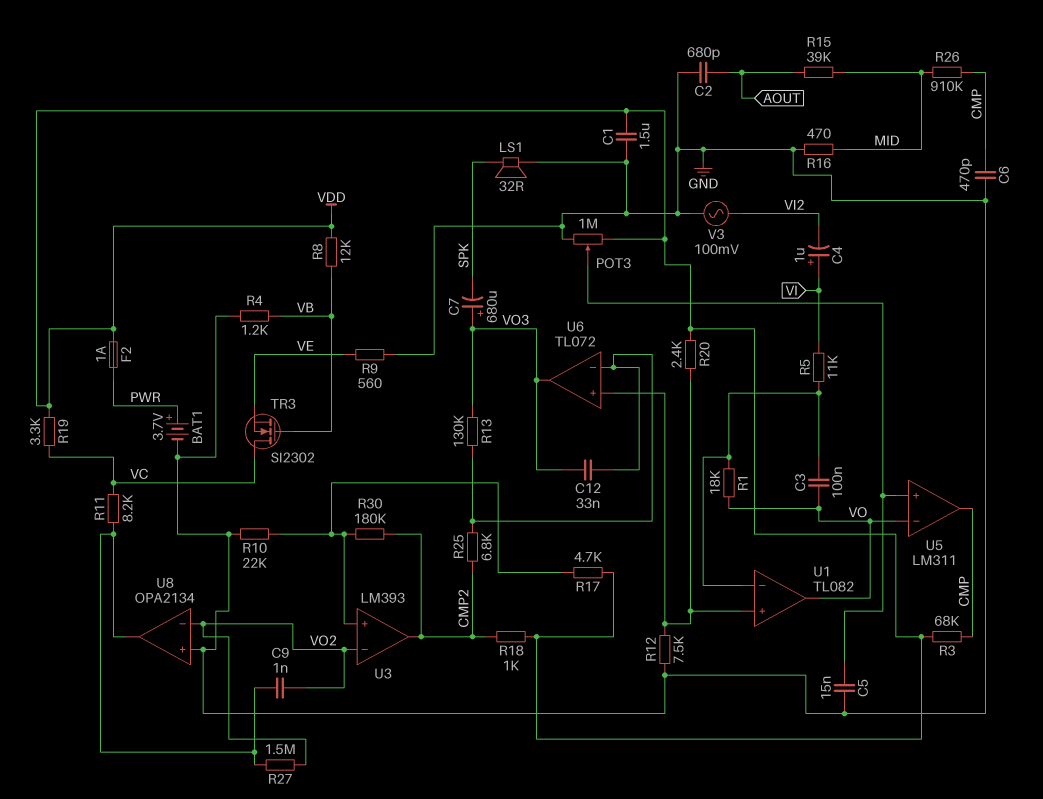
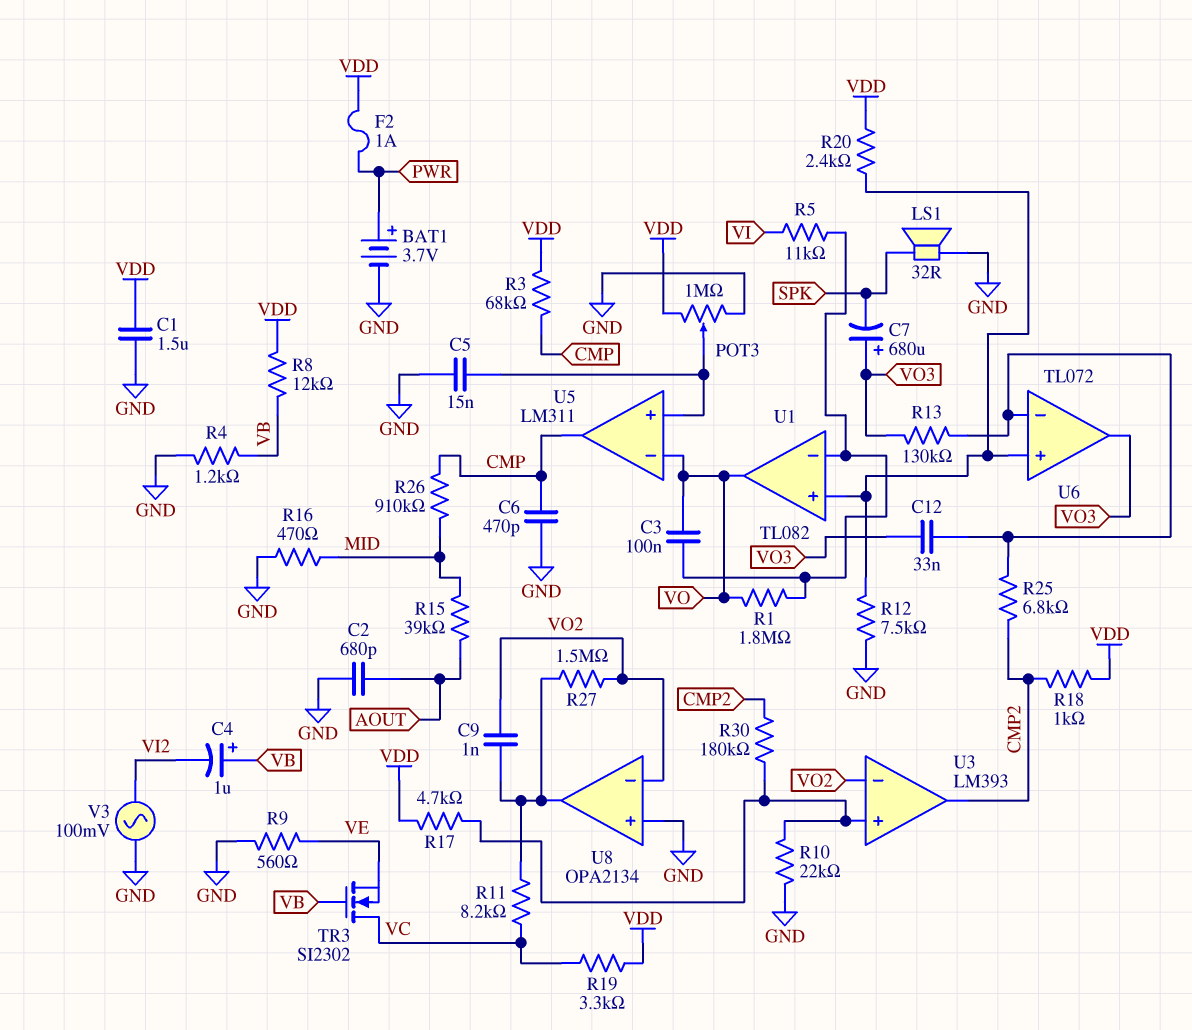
C4: 1uF (plus VI, minus VI2) -> 1uF (plus VB, minus VI2)
R1: 18k (U1/in-, VO) -> 1.8M (U1/in-, VO)

